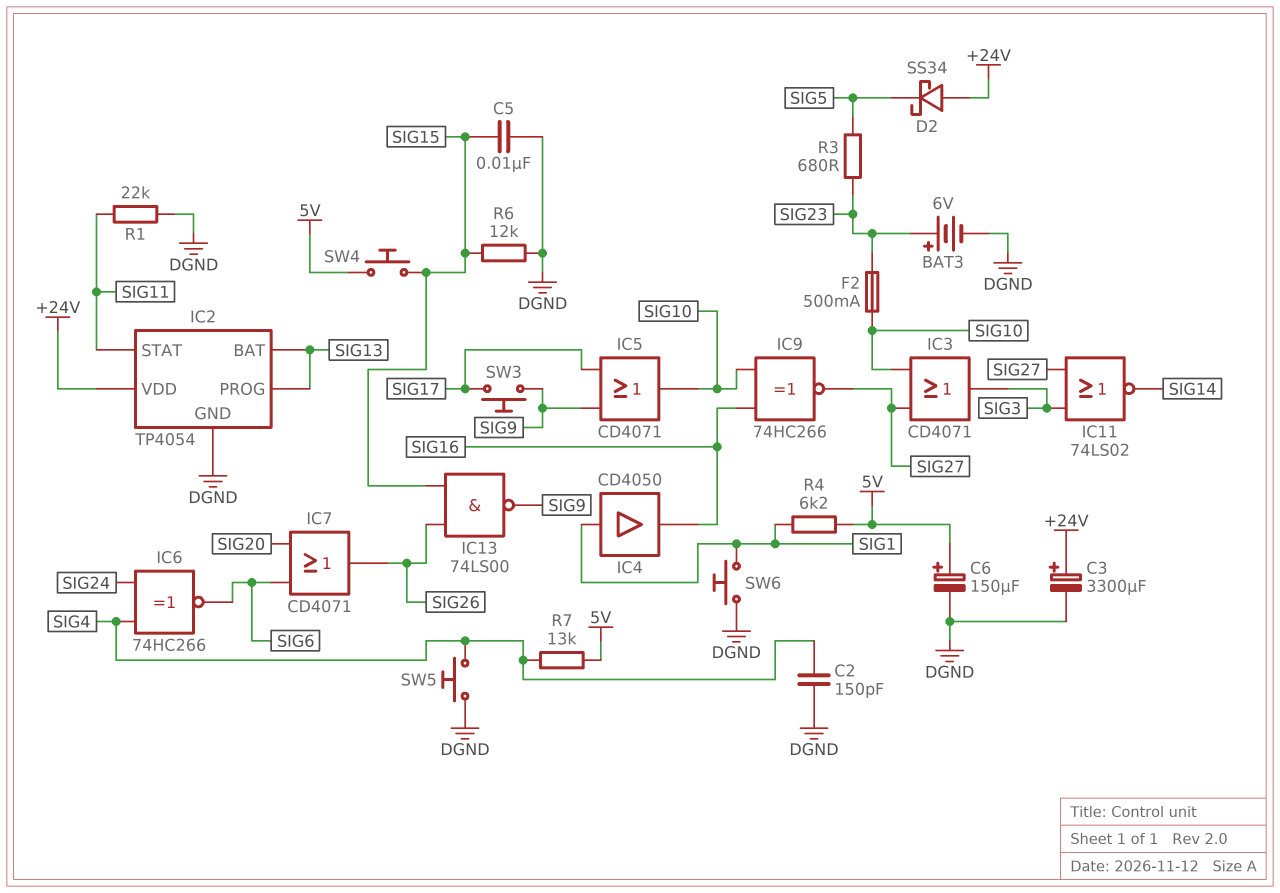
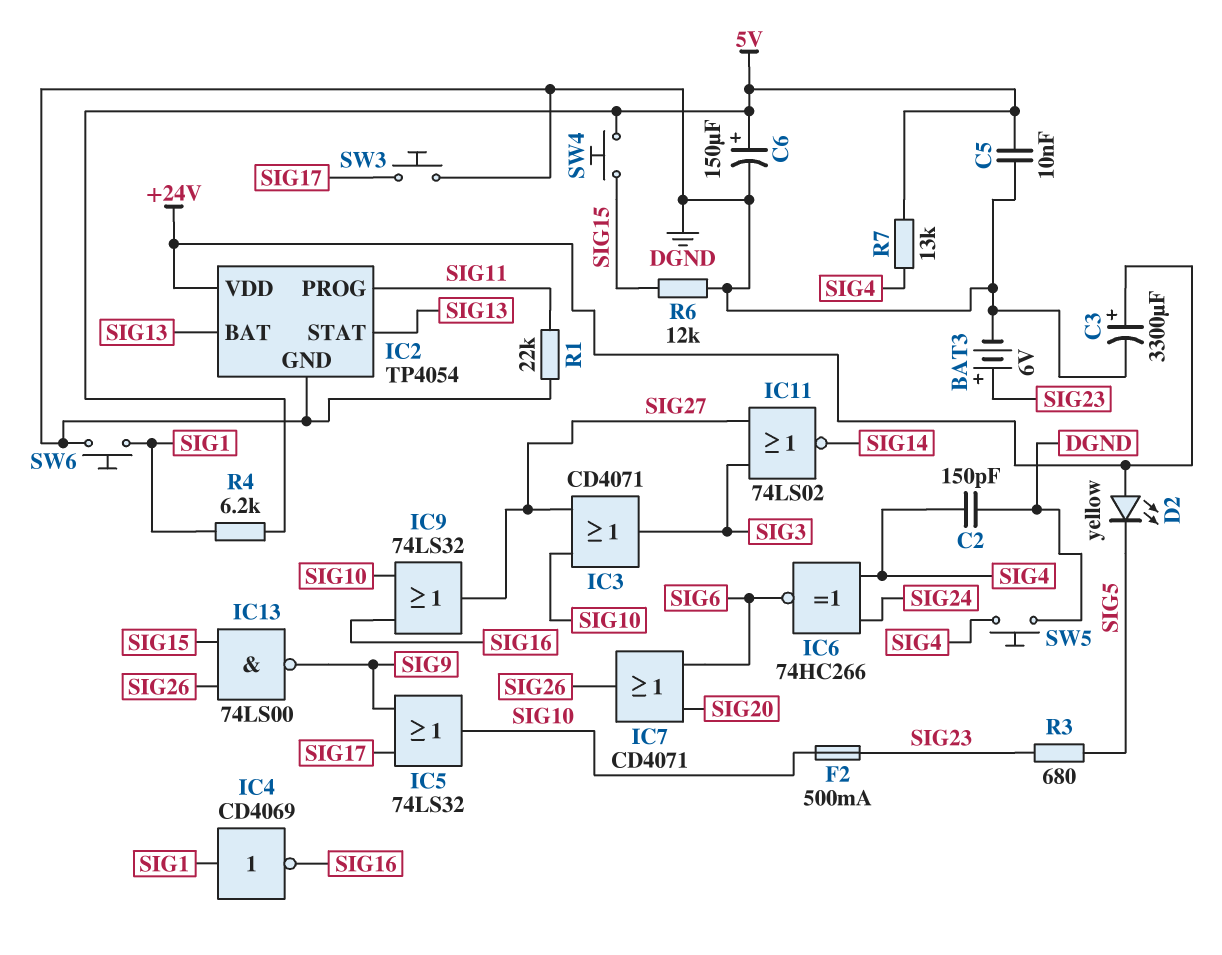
C5: 10nF (DGND, SIG15) -> 10nF (5V, DGND)
D2: schottky SS34 (A +24V, K SIG5) -> LED yellow (A +24V, K SIG5)
IC2 pin PROG: SIG13 -> SIG11
IC2 pin STAT: SIG11 -> SIG13
IC4: buffer CD4050 (in SIG1, out SIG16) -> NOT CD4069 (in SIG1, out SIG16)
IC5: OR CD4071 (in SIG9, in SIG17, out SIG10) -> OR 74LS32 (in SIG9, in SIG17, out SIG10)
IC9: XNOR 74HC266 (in SIG10, in SIG16, out SIG27) -> OR 74LS32 (in SIG10, in SIG16, out SIG27)
SW3: button (SIG9, SIG17) -> button (DGND, SIG17)

